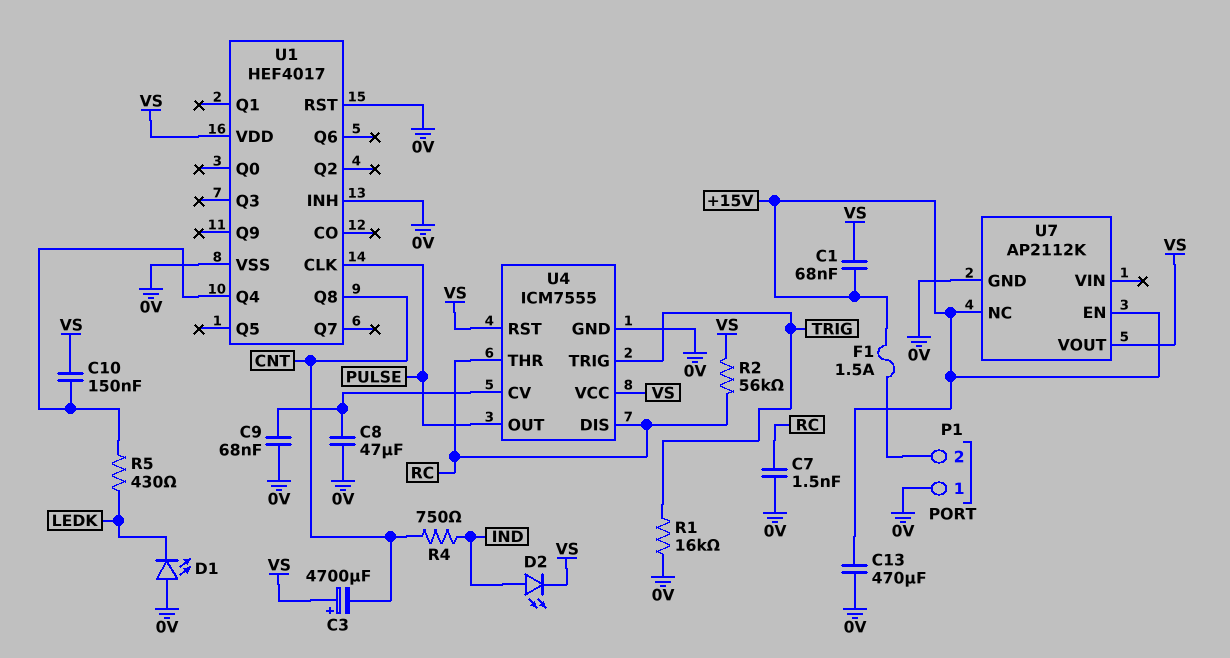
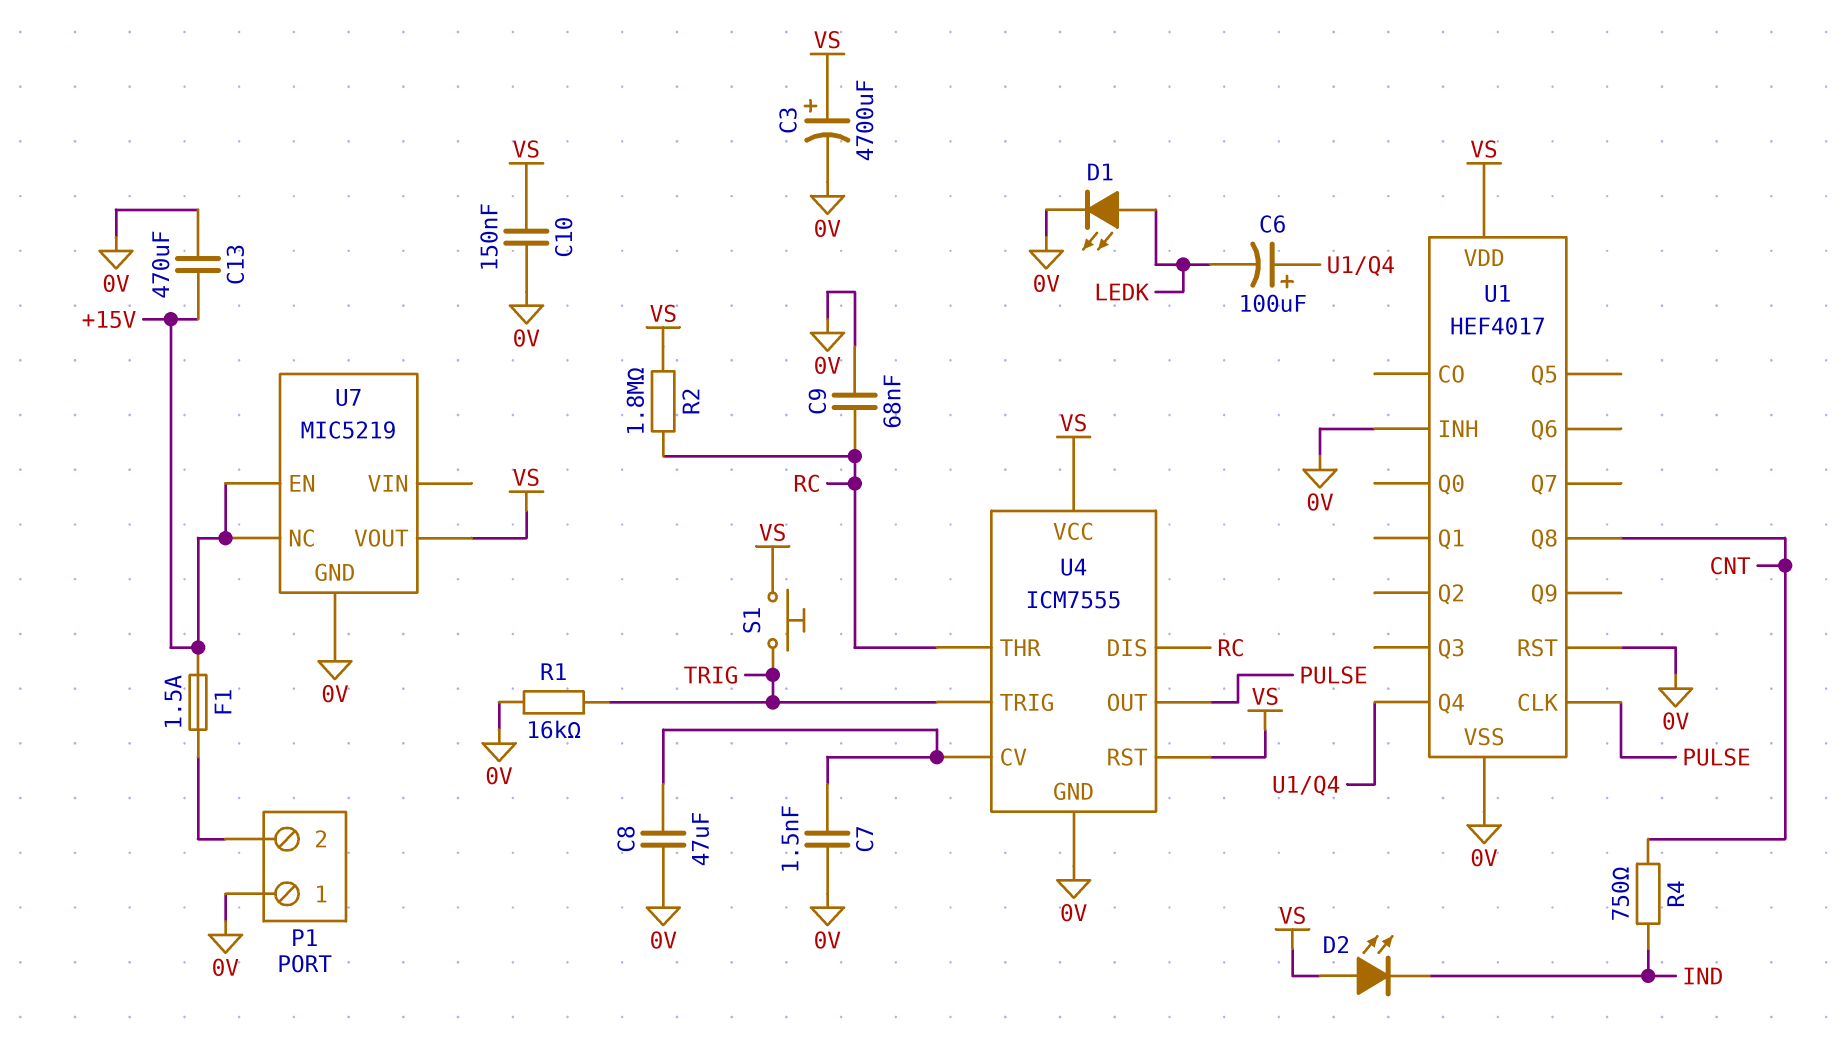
C1: 68nF (+15V, VS) -> none
C3: 4700uF (plus VS, minus CNT) -> 4700uF (plus VS, minus 0V)
C6: none -> 100uF (plus U1/Q4, minus LEDK)
C7: 1.5nF (0V, RC) -> 1.5nF (0V, U4/CV)
C9: 68nF (0V, U4/CV) -> 68nF (0V, RC)
C10: 150nF (U1/Q4, VS) -> 150nF (0V, VS)
D1: LED (A 0V, K LEDK) -> LED (A LEDK, K 0V)
D2: LED (A IND, K VS) -> LED (A VS, K IND)
R2: 56k (RC, VS) -> 1.8M (RC, VS)
R5: 430 (LEDK, U1/Q4) -> none
S1: none -> button (TRIG, VS)
U7: AP2112K -> MIC5219

